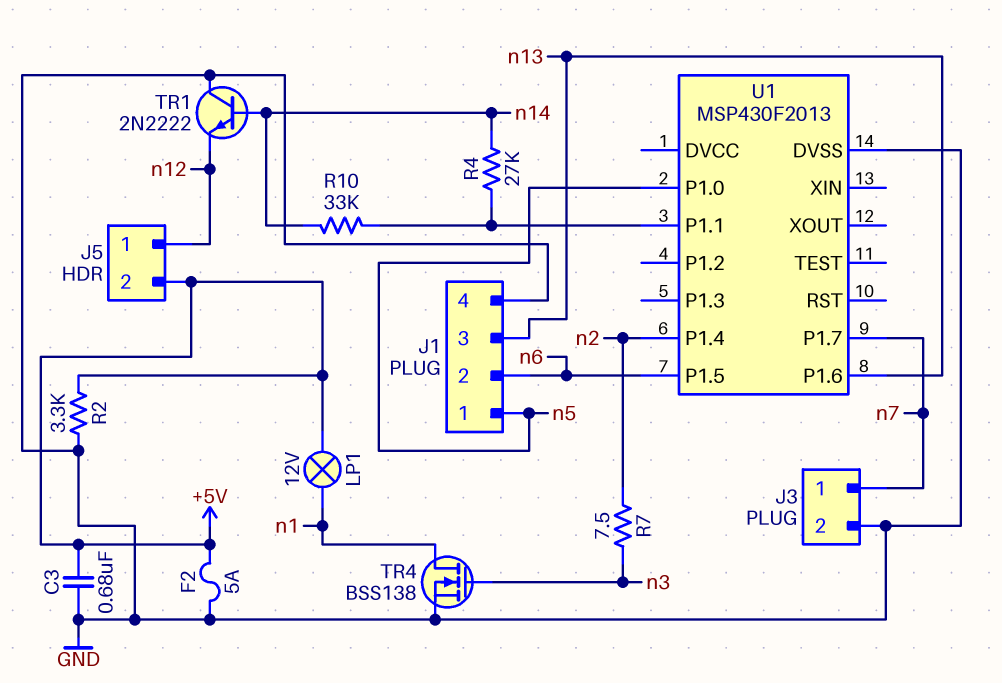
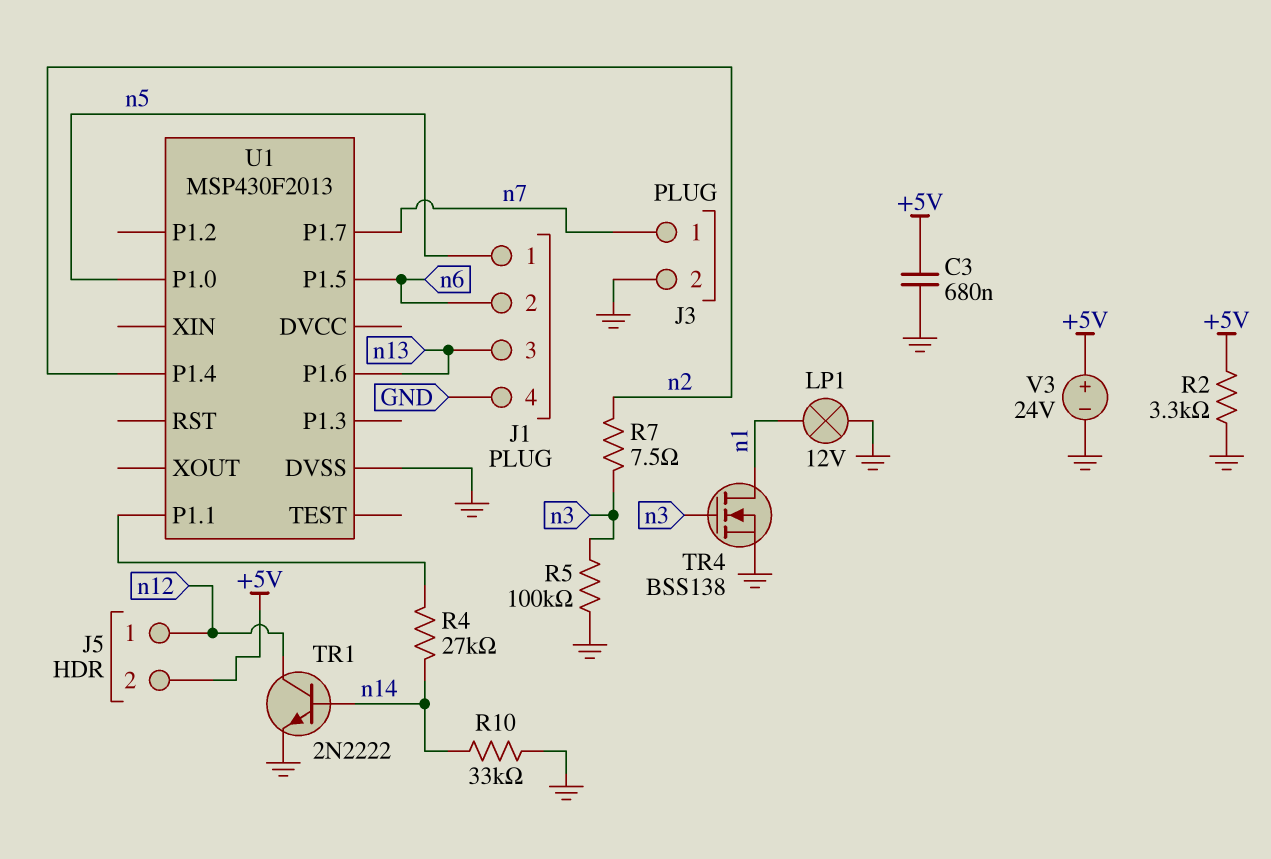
F2: 5A (+5V, GND) -> none
LP1: lamp 12V (+5V, n1) -> lamp 12V (GND, n1)
R5: none -> 100k (GND, n3)
R10: 33k (U1/P1.1, n14) -> 33k (GND, n14)
TR1: NPN 2N2222 (B n14, C GND, E n12) -> NPN 2N2222 (B n14, C n12, E GND)
V3: none -> 24V (plus +5V, minus GND)

